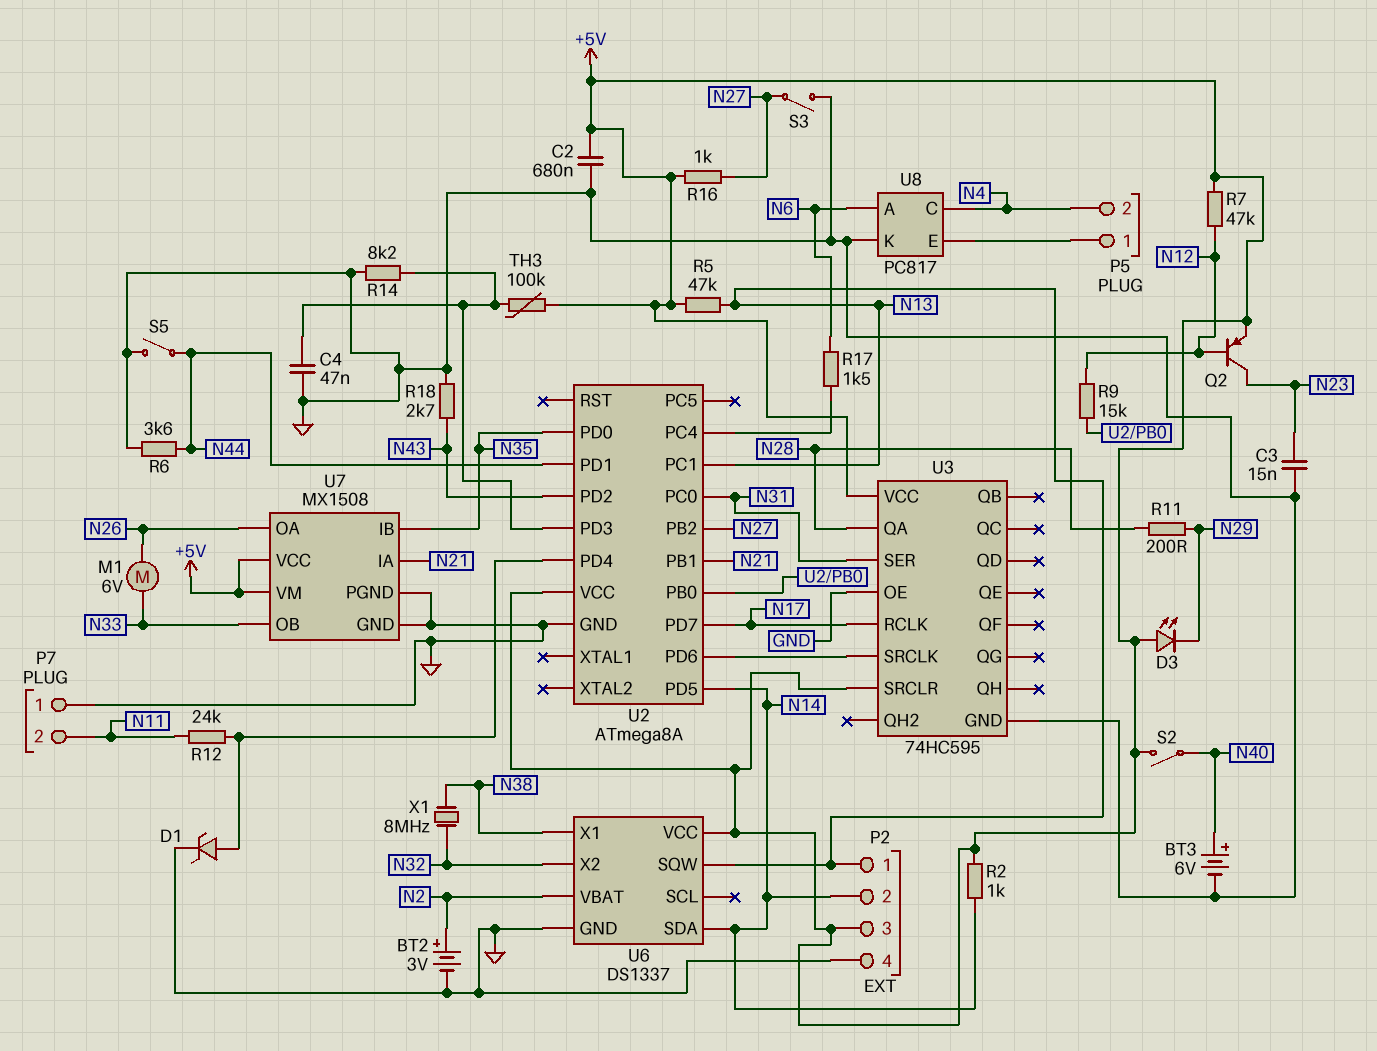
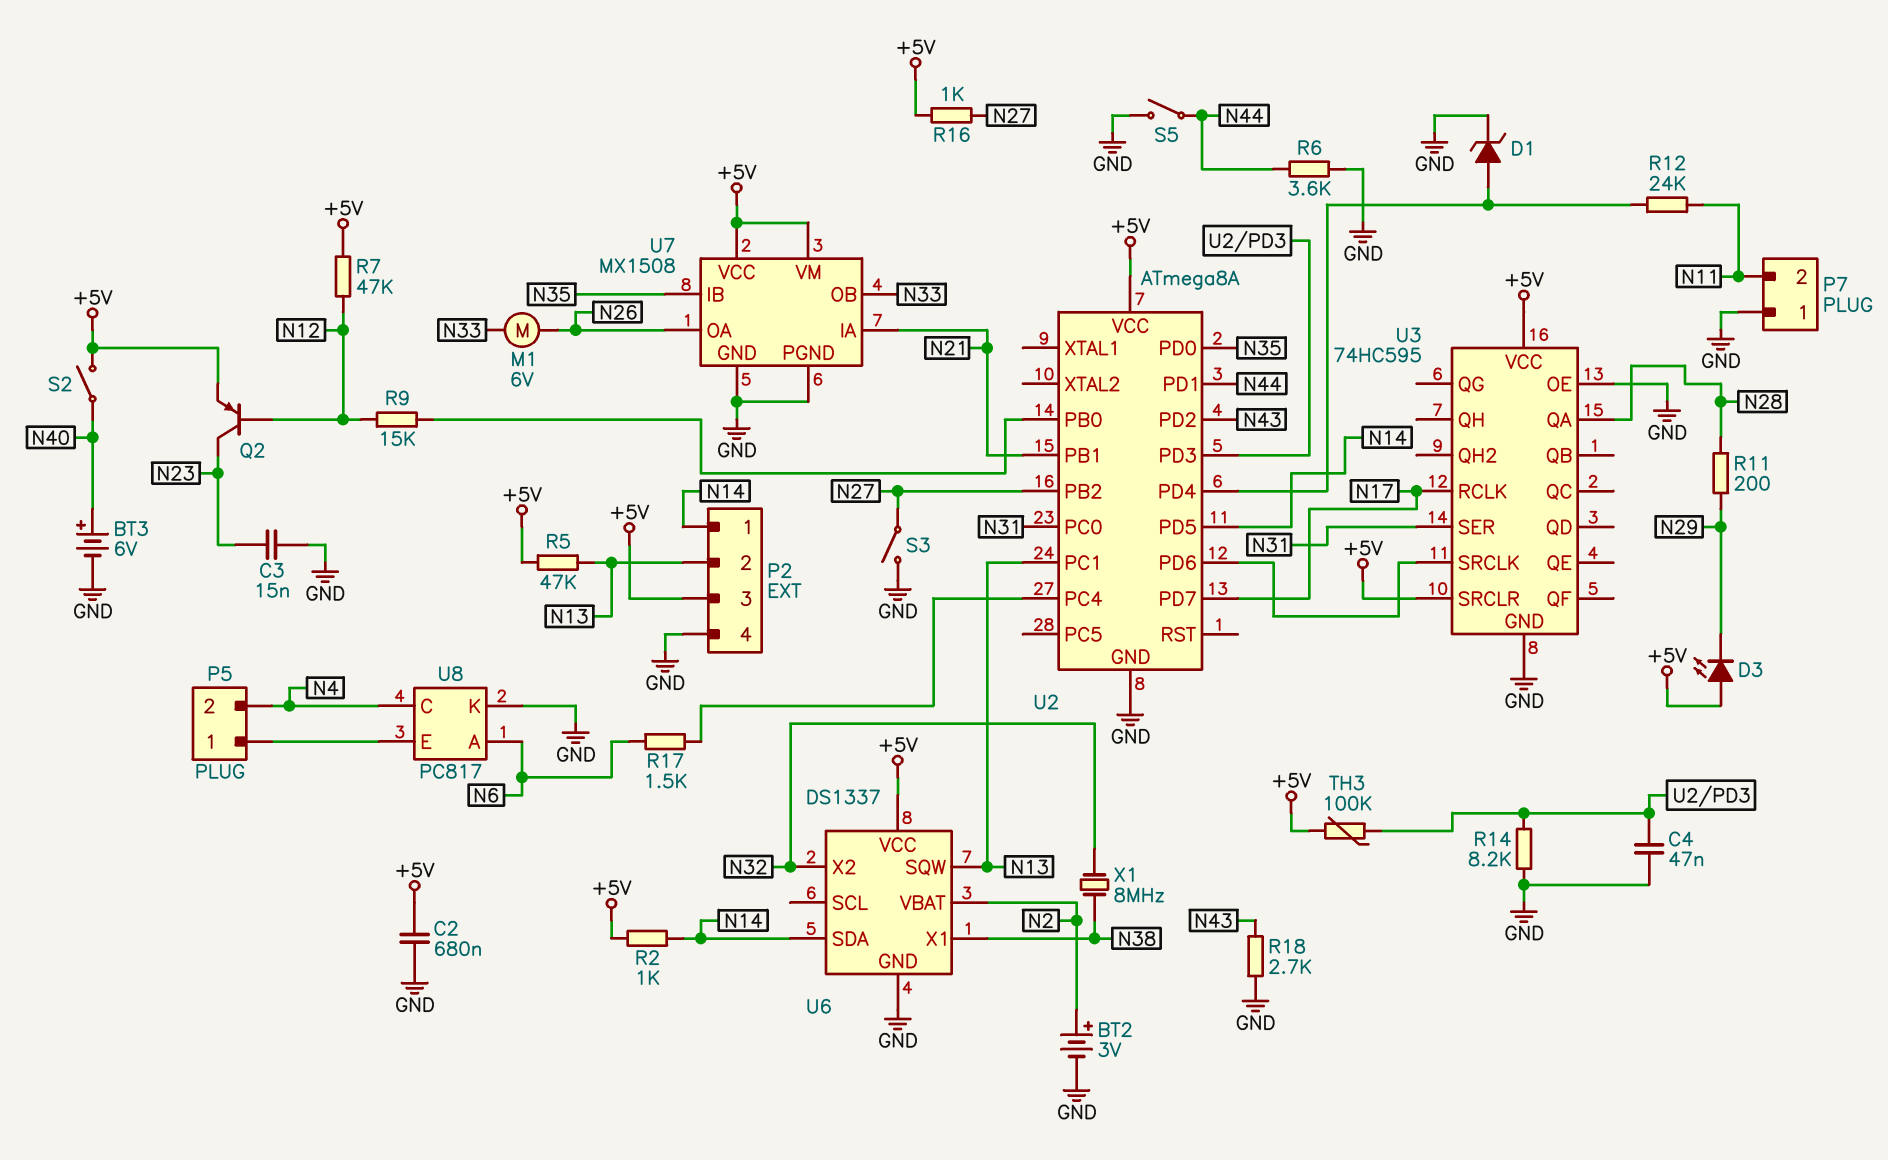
P2 pin 1: N13 -> N14
P2 pin 2: N14 -> N13

